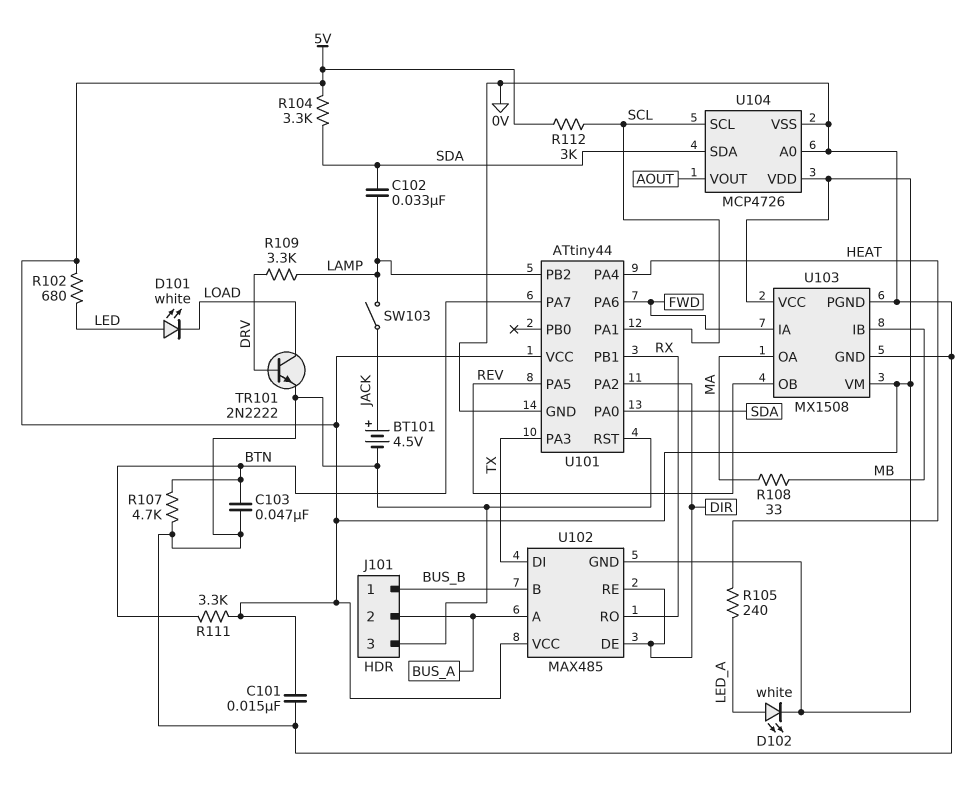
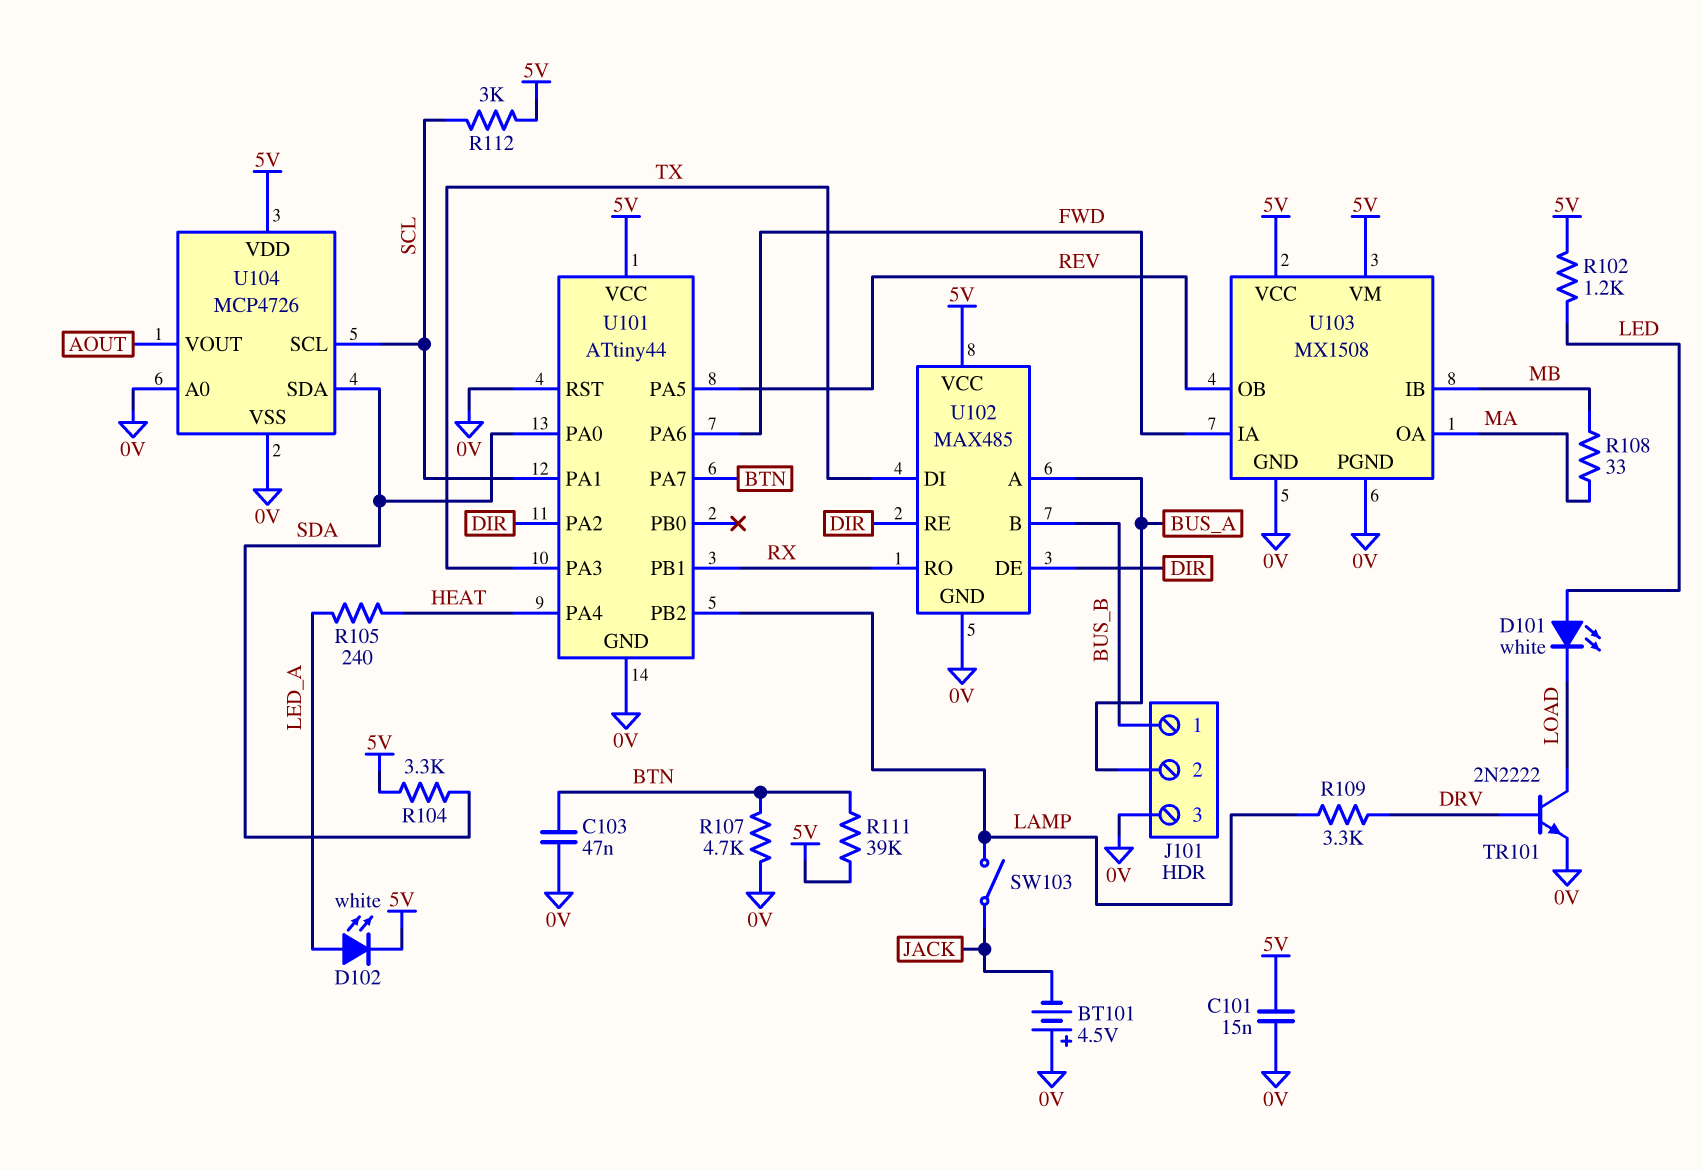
BT101: 4.5V (plus JACK, minus 0V) -> 4.5V (plus 0V, minus JACK)
C102: 33nF (LAMP, SDA) -> none
R102: 680 (5V, LED) -> 1.2k (5V, LED)
R111: 3.3k (5V, BTN) -> 39k (5V, BTN)
U102 pin GND: 5V -> 0V

